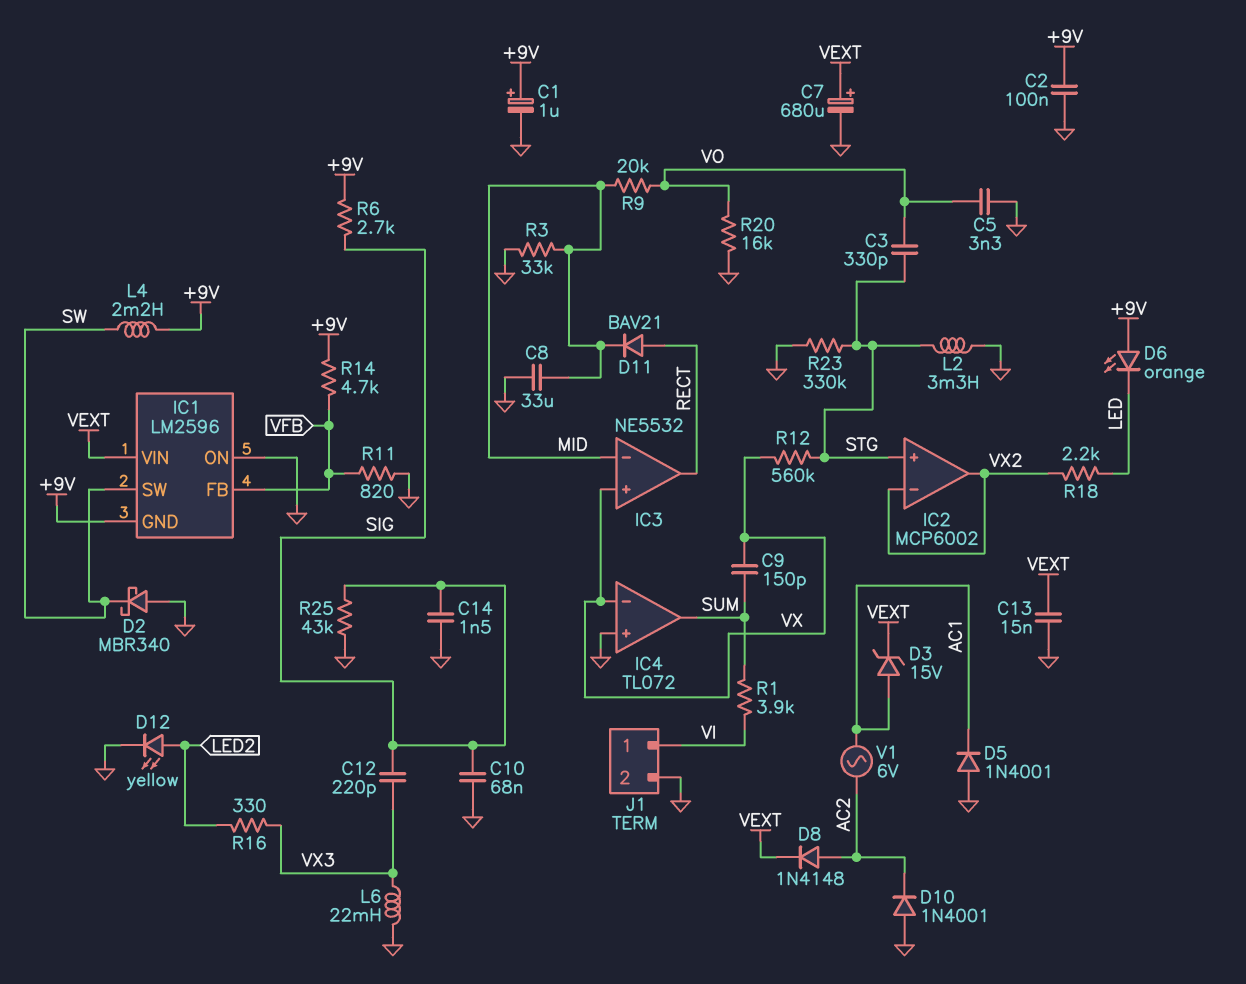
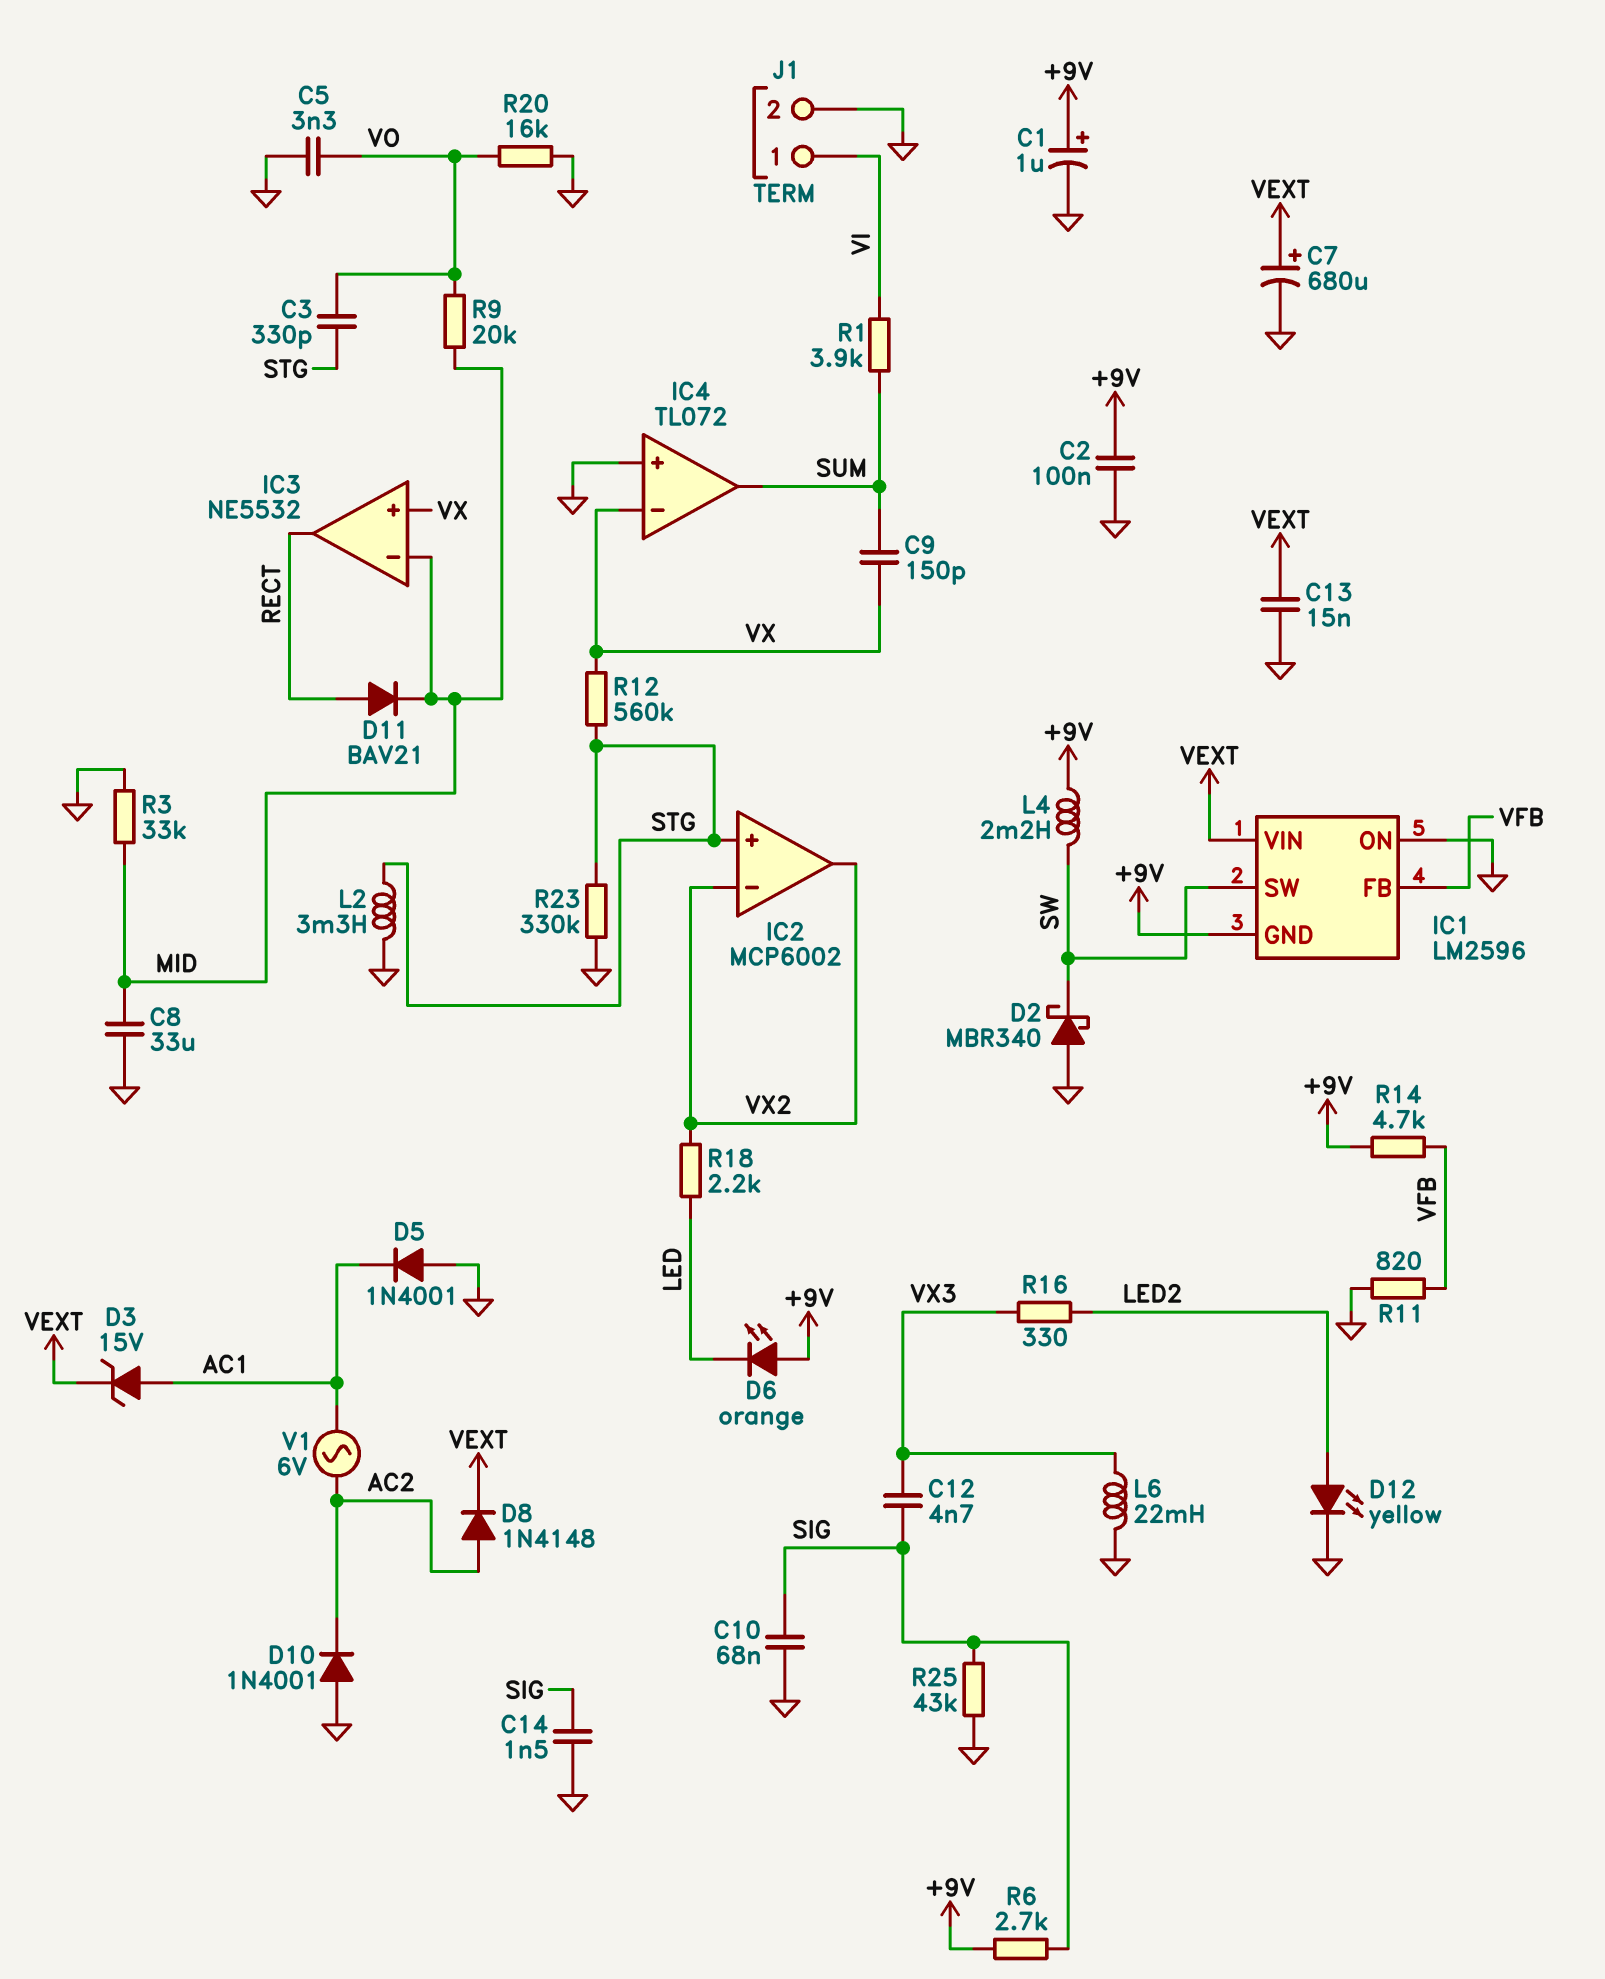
C12: 220pF (SIG, VX3) -> 4.7nF (SIG, VX3)

